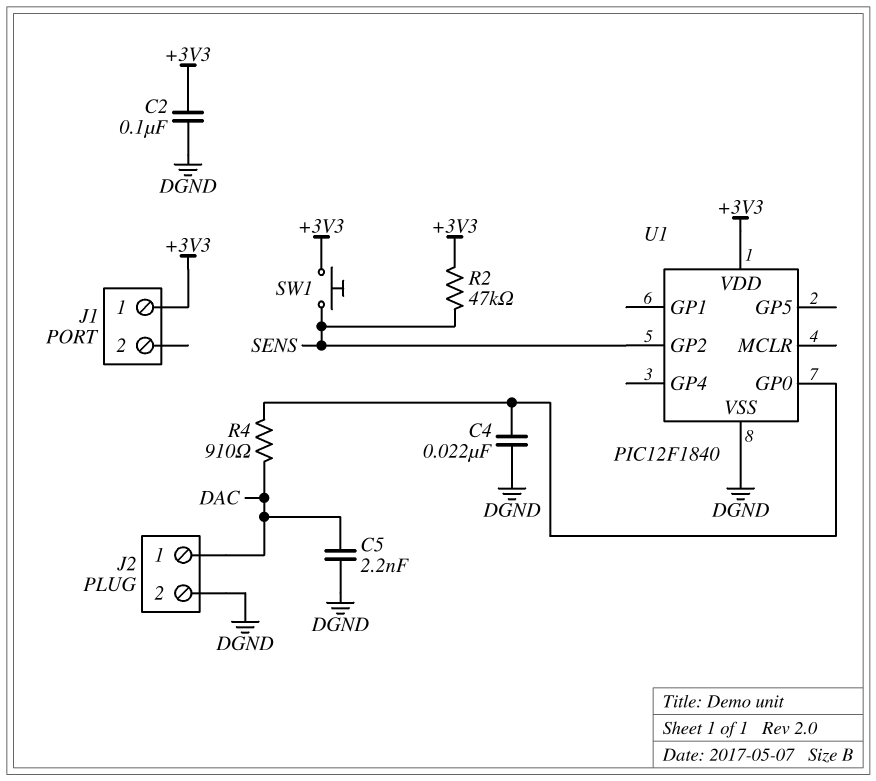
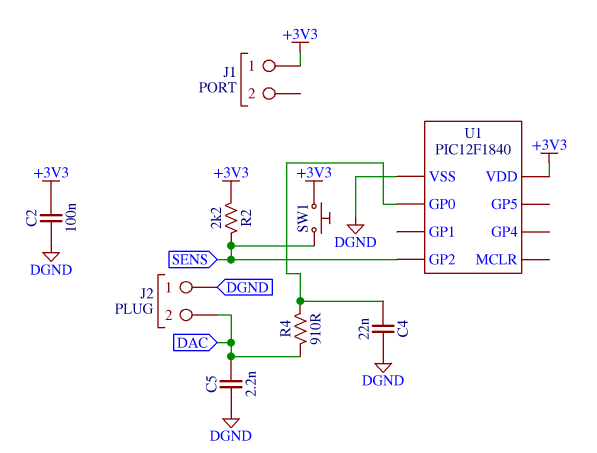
J2 pin 1: DAC -> DGND
J2 pin 2: DGND -> DAC
R2: 47k (+3V3, SENS) -> 2.2k (+3V3, SENS)

